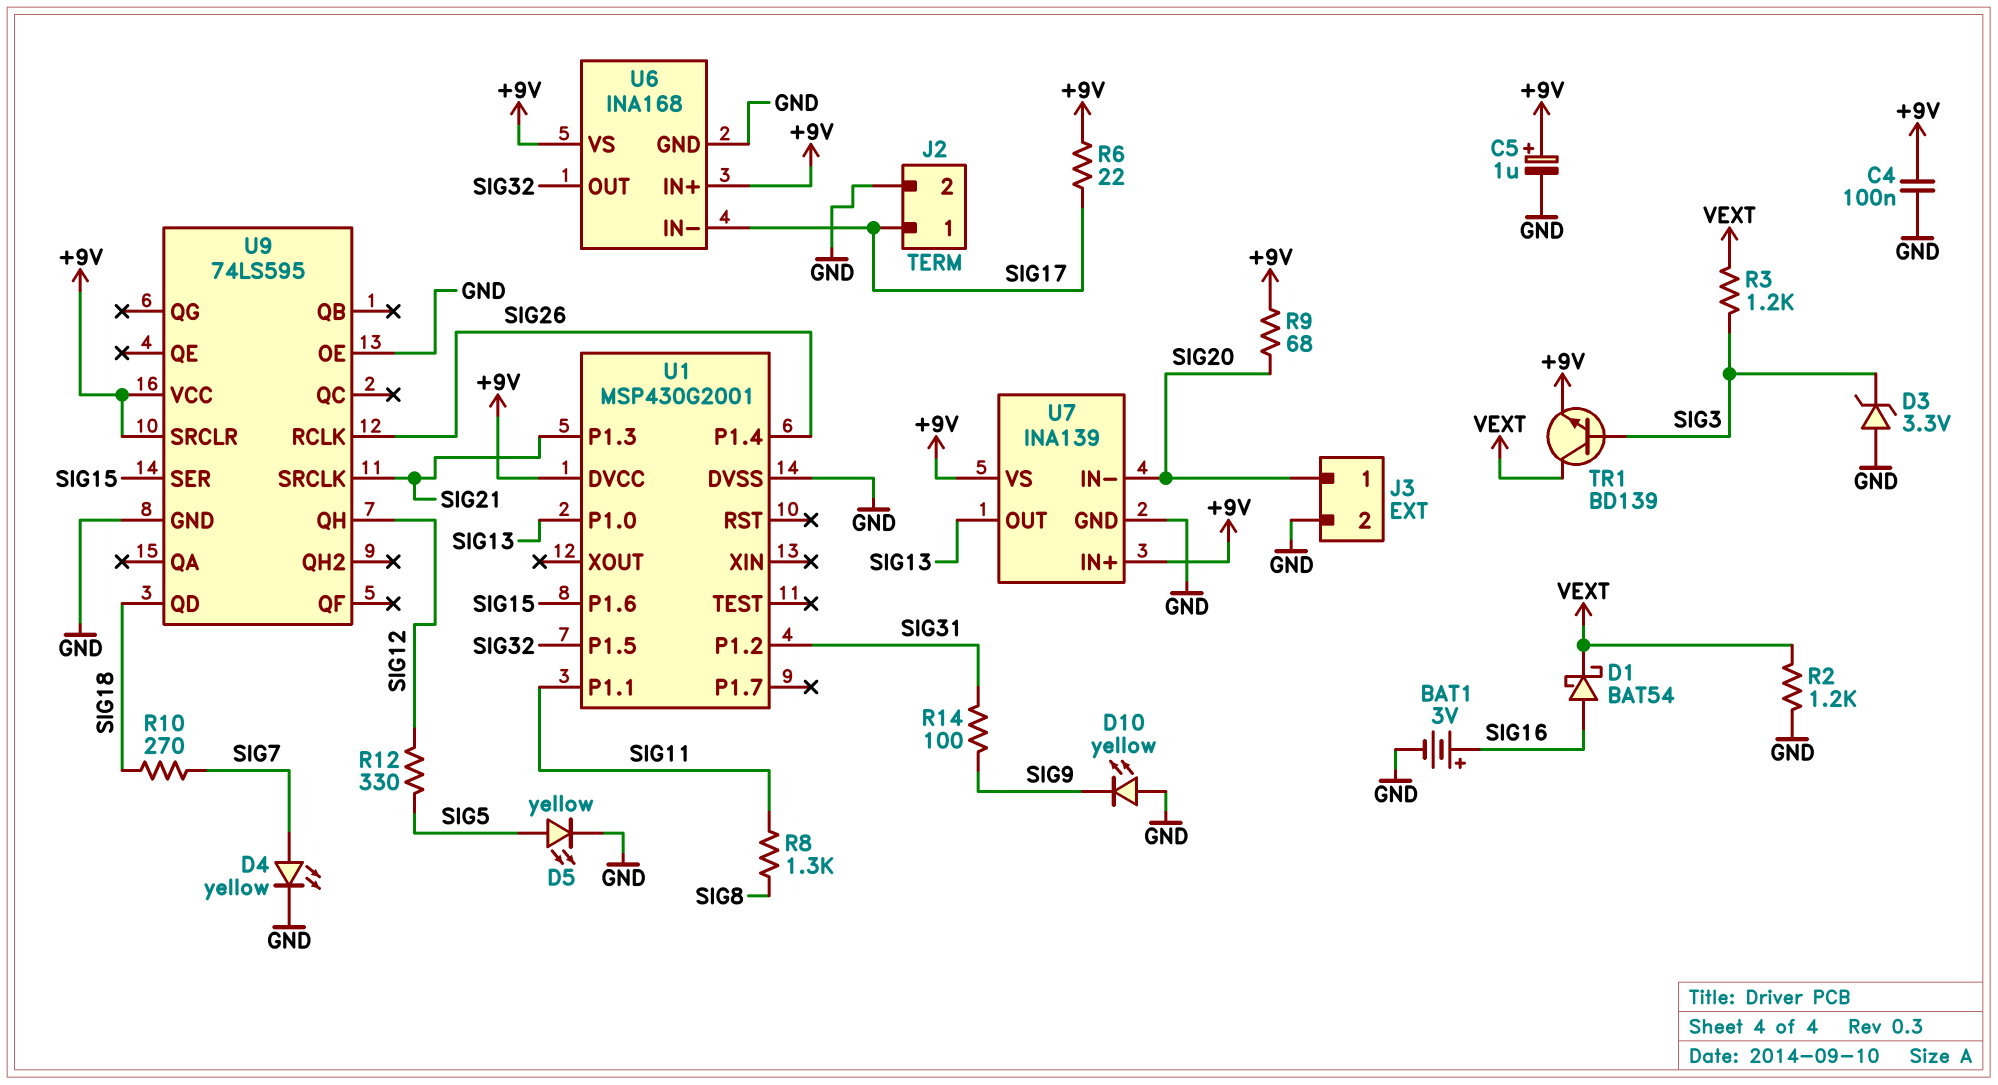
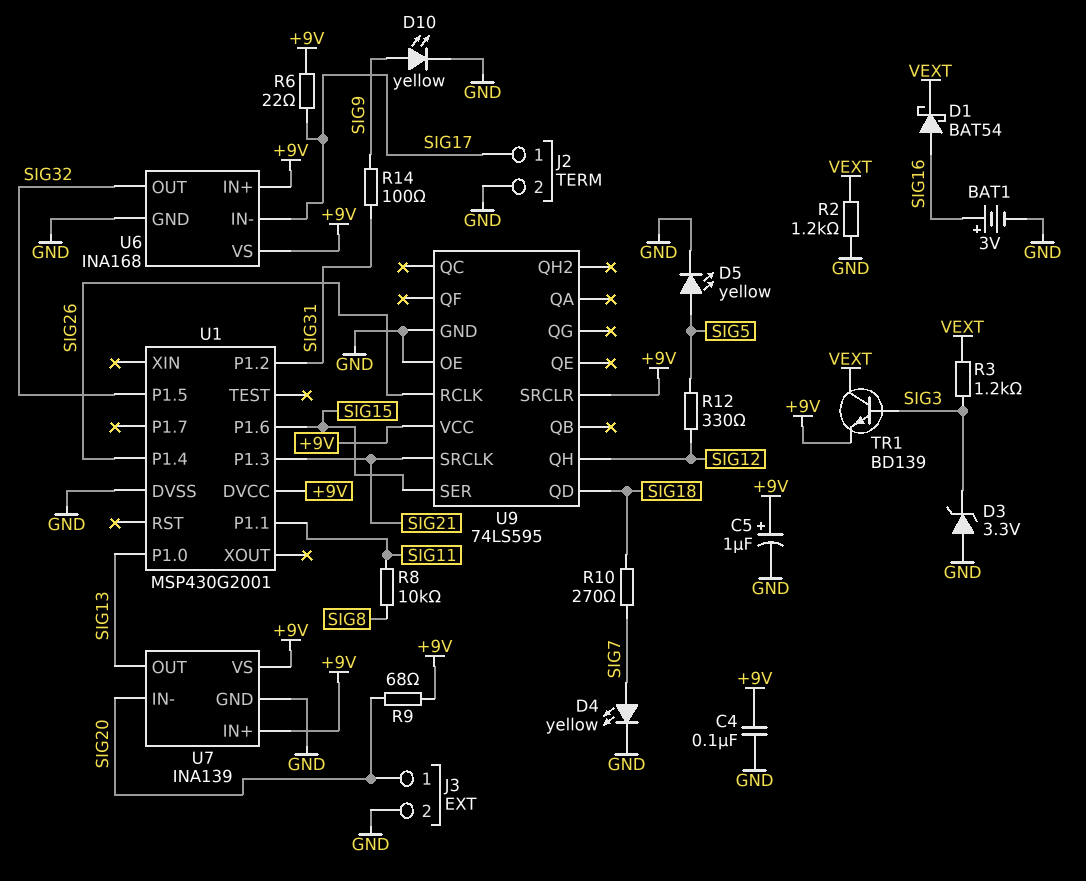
D10: LED yellow (A GND, K SIG9) -> LED yellow (A SIG9, K GND)
R8: 1.3k (SIG8, SIG11) -> 10k (SIG8, SIG11)

